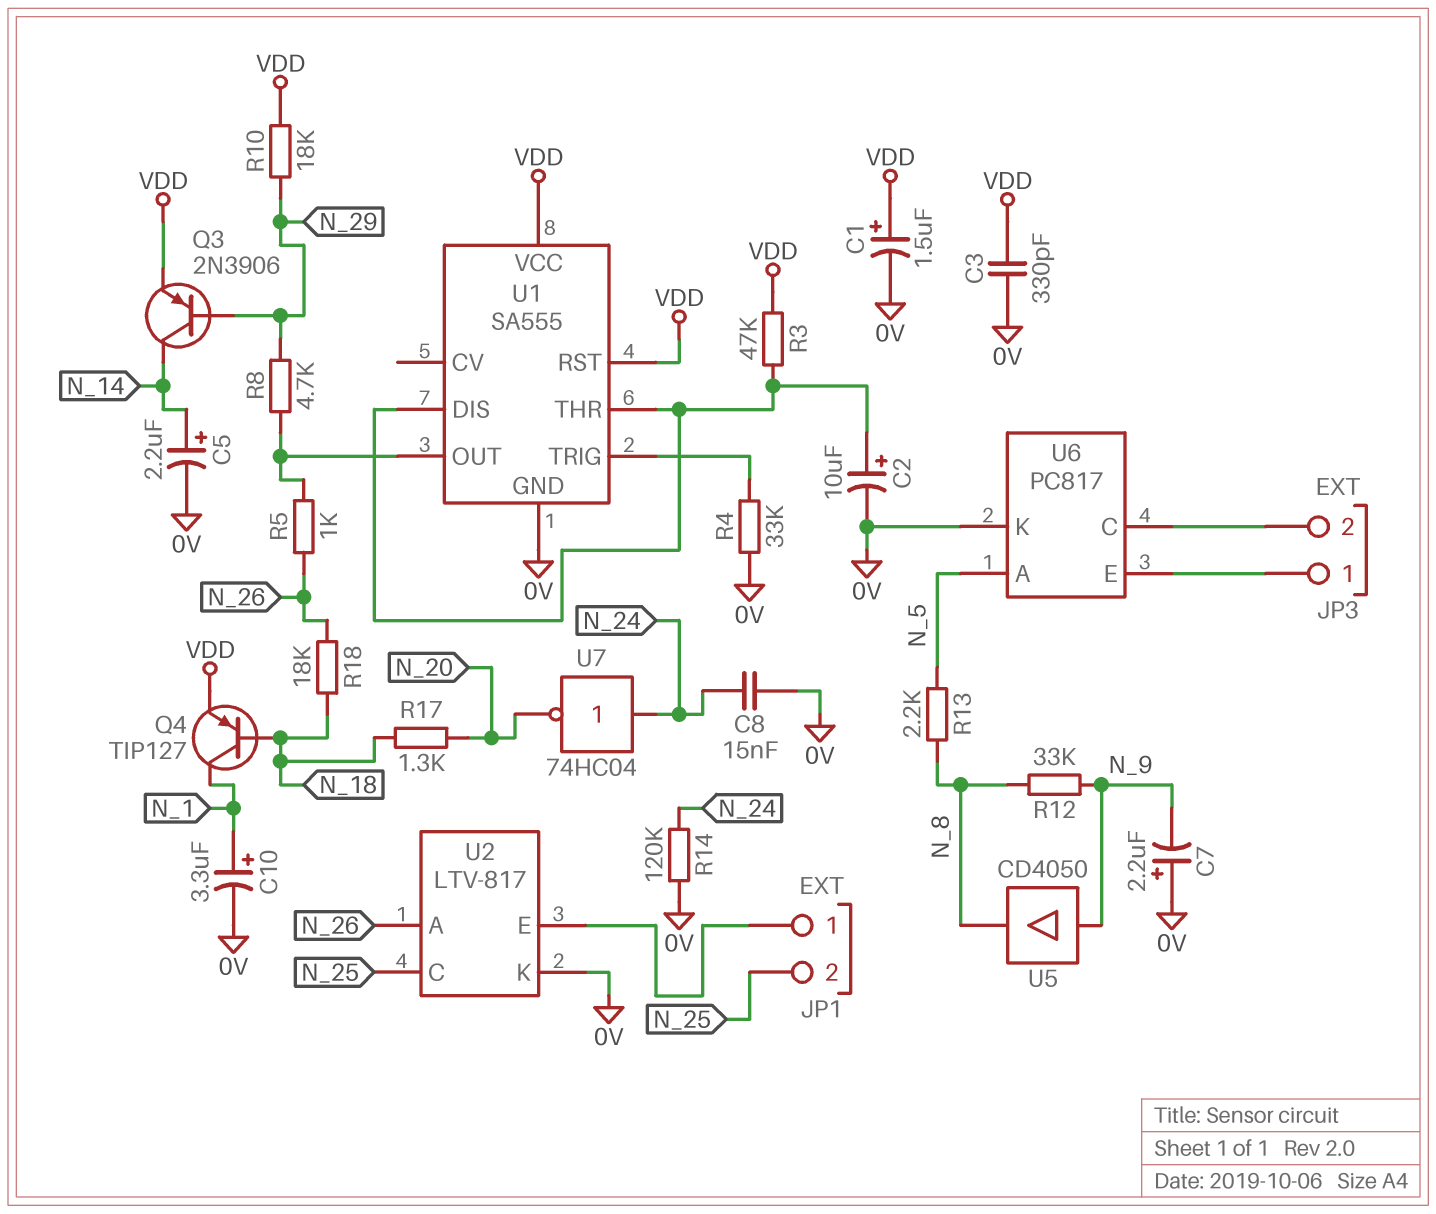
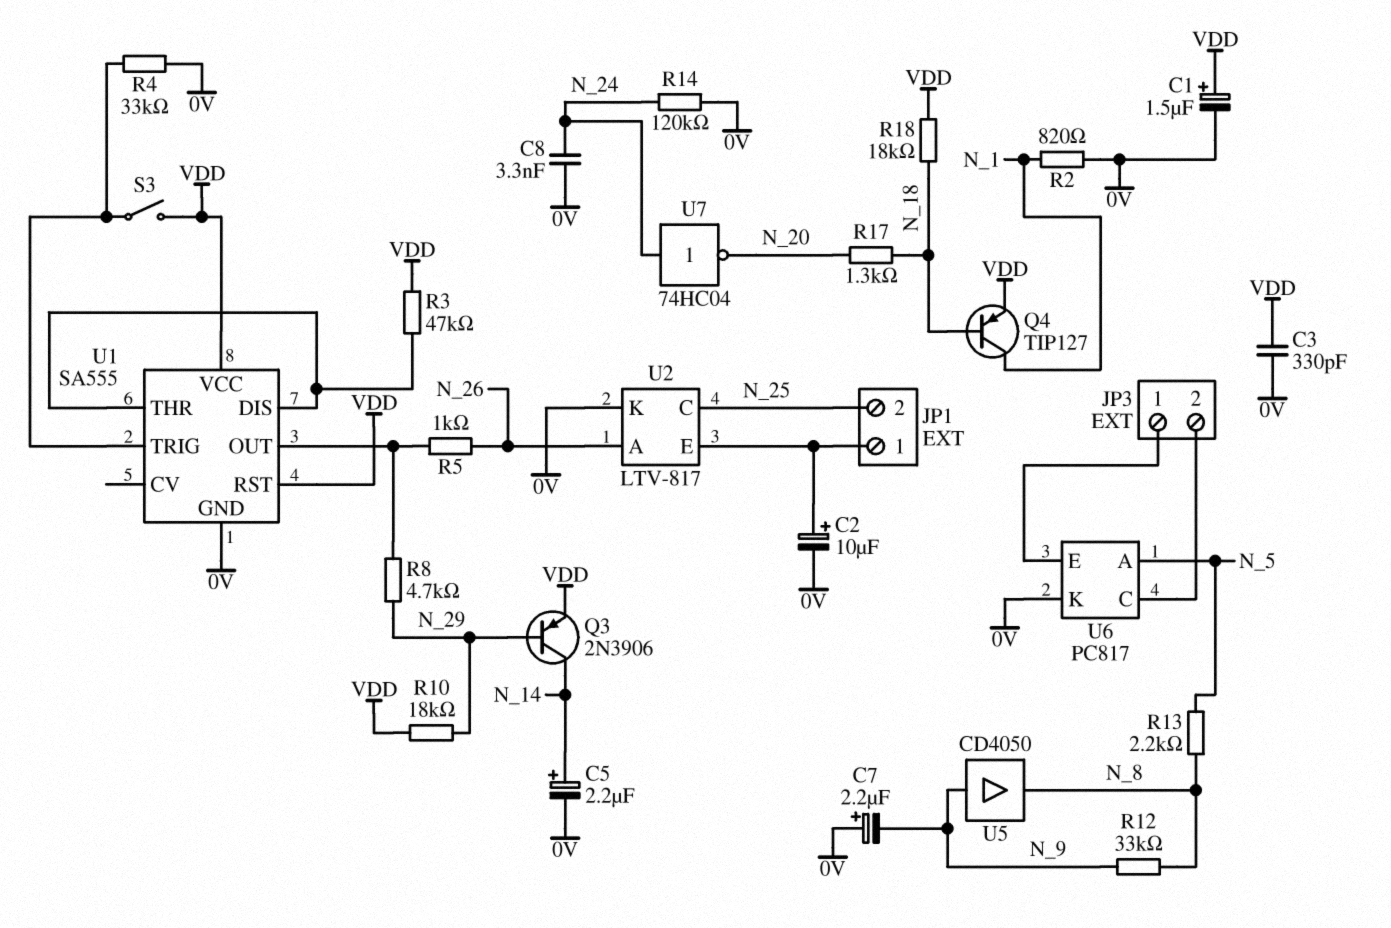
C2: 10uF (plus U1/DIS, minus 0V) -> 10uF (plus JP1/1, minus 0V)
C8: 15nF (0V, N_24) -> 3.3nF (0V, N_24)
C10: 3.3uF (plus N_1, minus 0V) -> none
R2: none -> 820 (0V, N_1)
R18: 18k (N_18, N_26) -> 18k (N_18, VDD)
S3: none -> switch (U1/TRIG, VDD)

